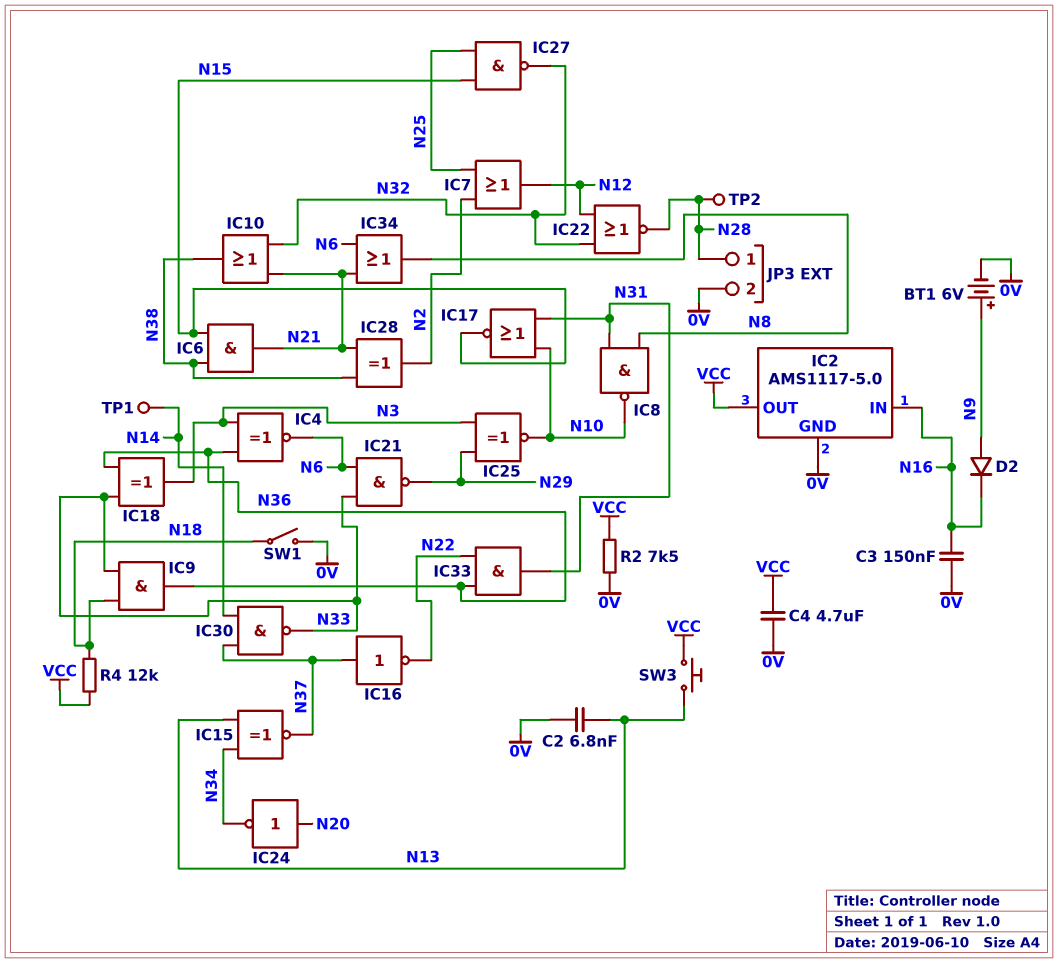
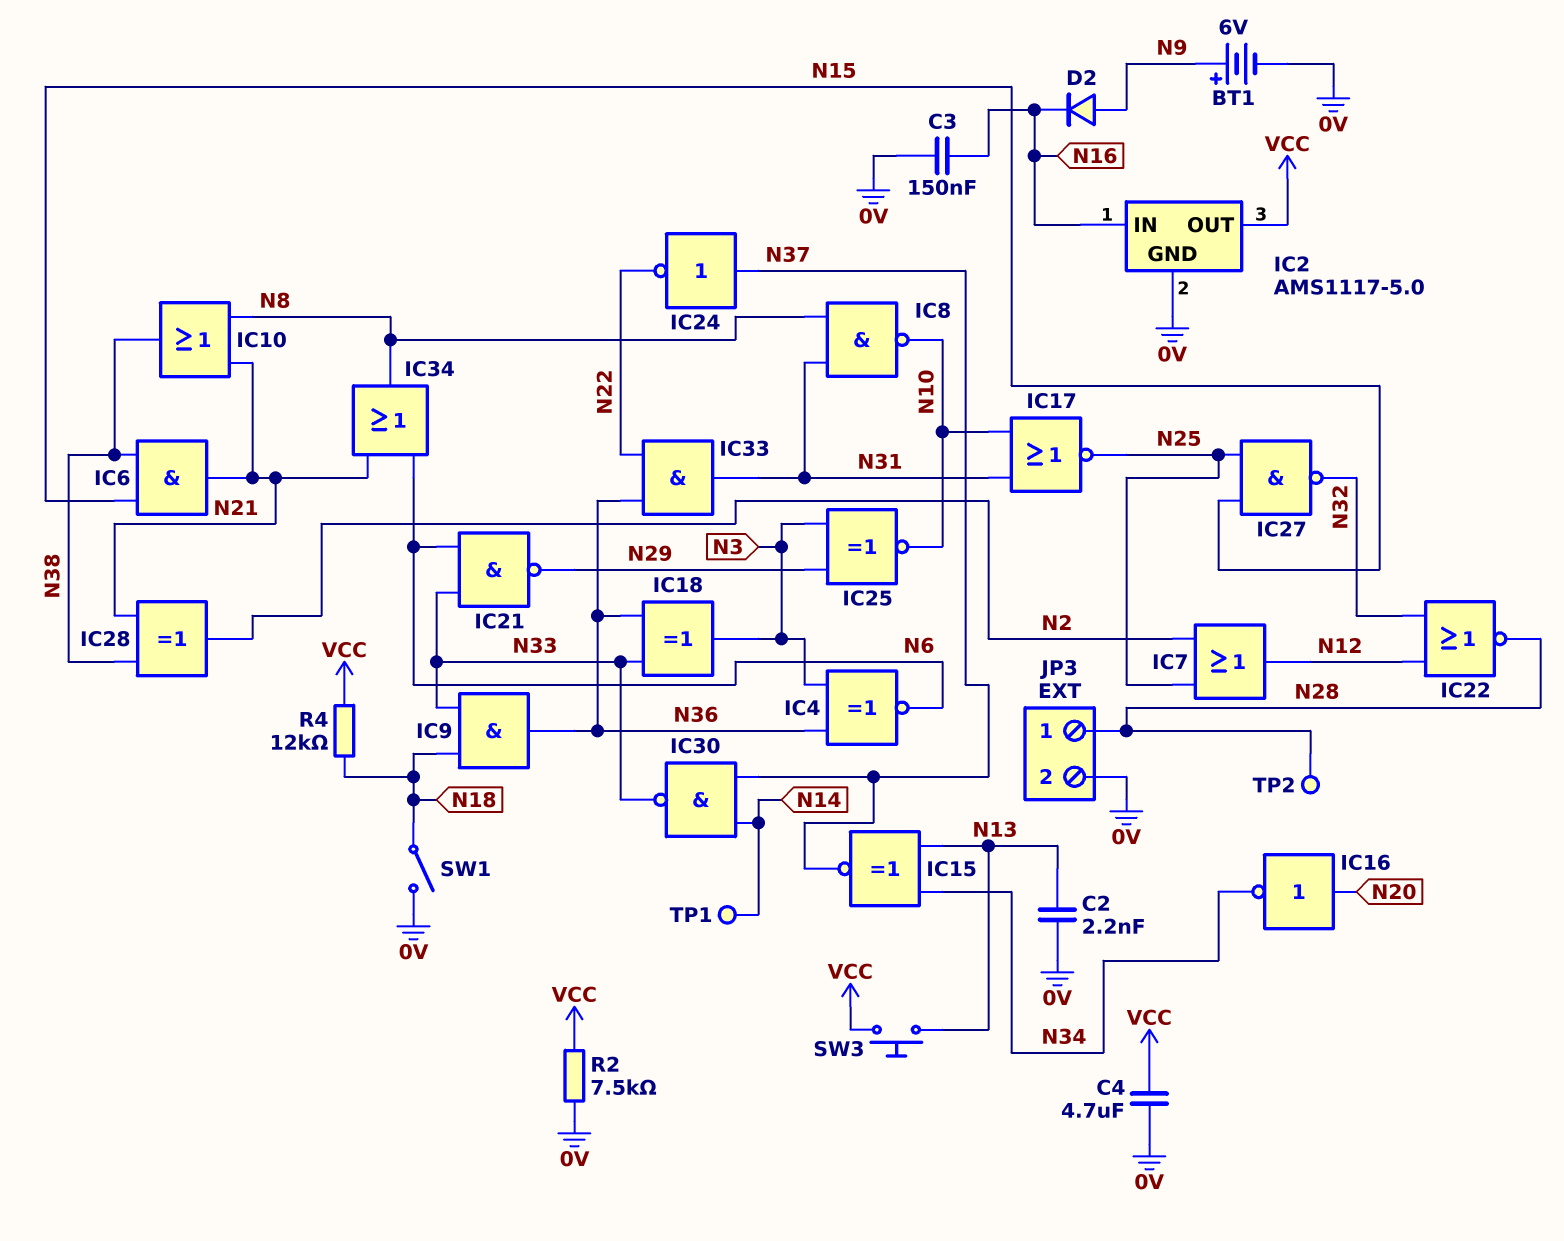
C2: 6.8nF (0V, N13) -> 2.2nF (0V, N13)
IC10: OR (in N21, in N32, out N38) -> OR (in N8, in N21, out N38)
IC16: NOT (in N37, out N22) -> NOT (in N20, out N34)
IC17: NOR (in N10, in N31, out N15) -> NOR (in N10, in N31, out N25)
IC24: NOT (in N20, out N34) -> NOT (in N37, out N22)

